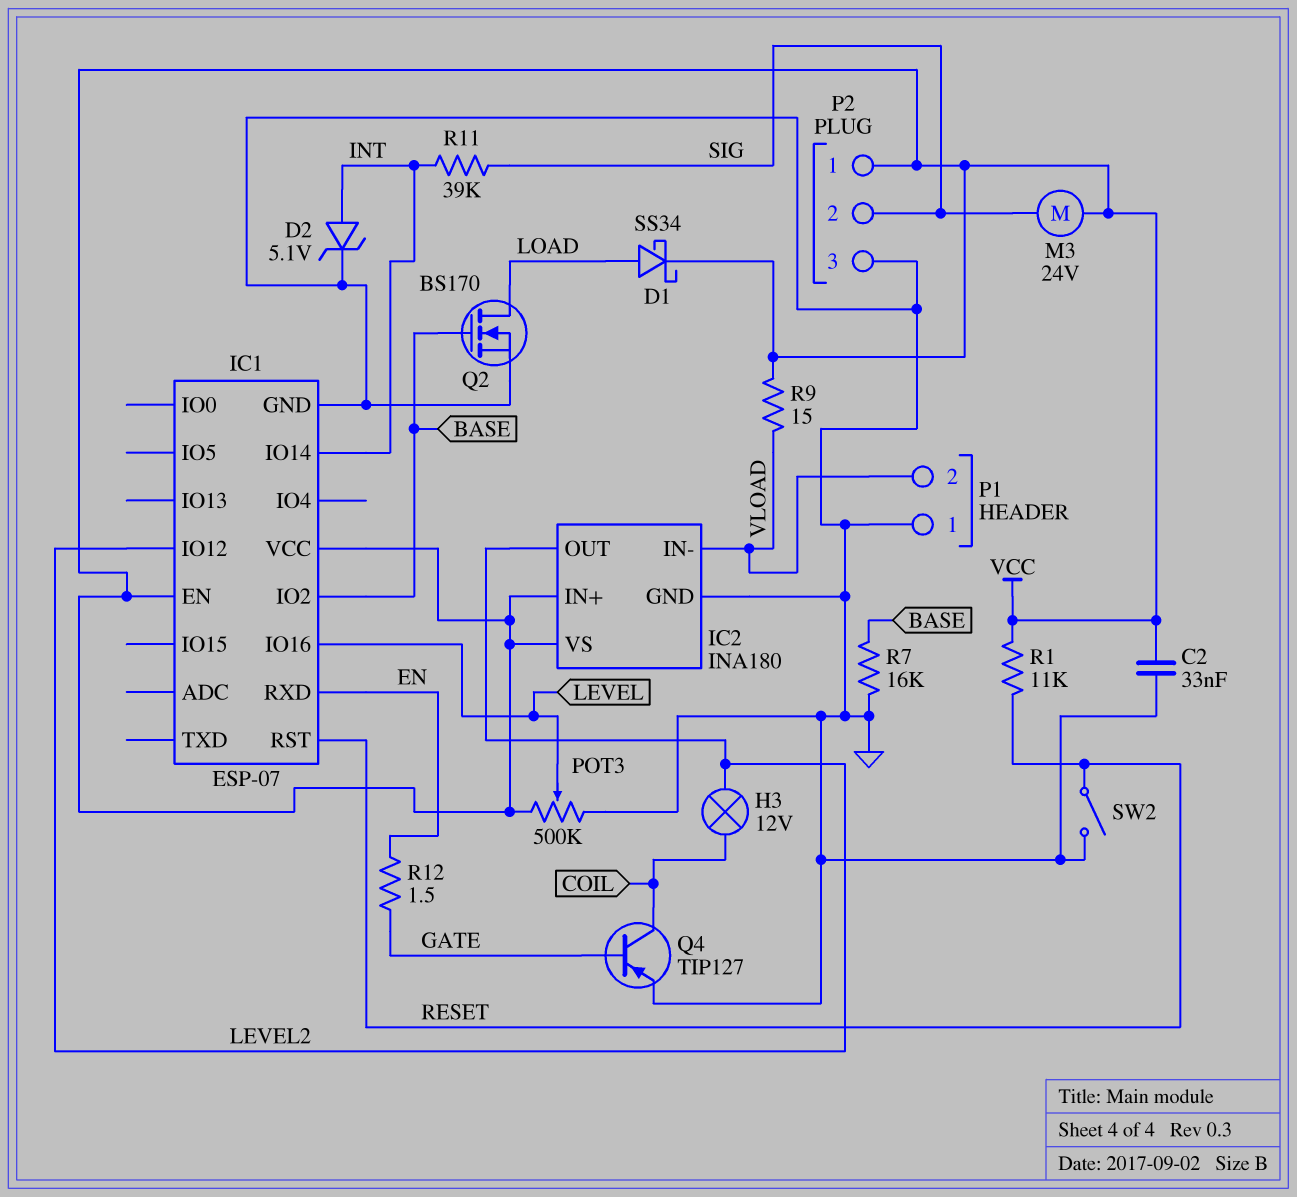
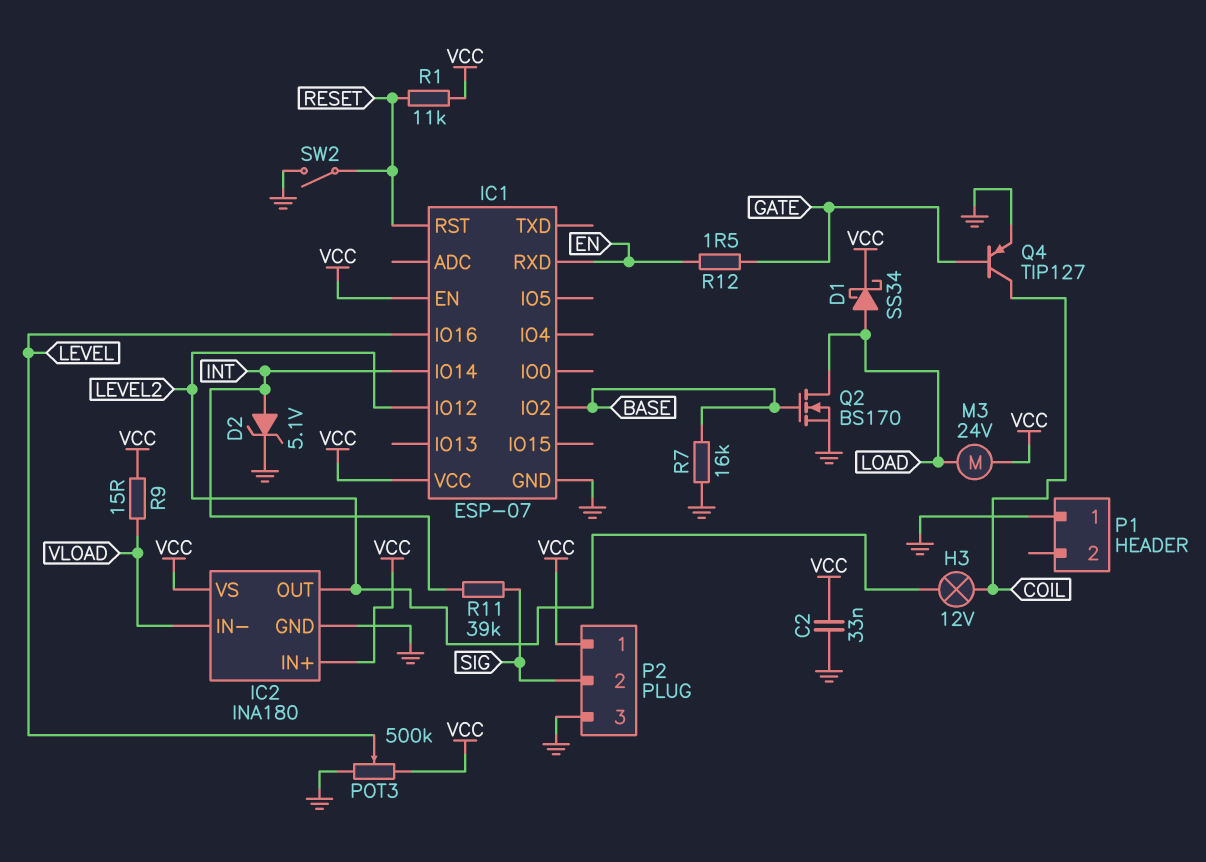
M3: motor 24V (SIG, VCC) -> motor 24V (LOAD, VCC)
P1 pin 2: VLOAD -> none

